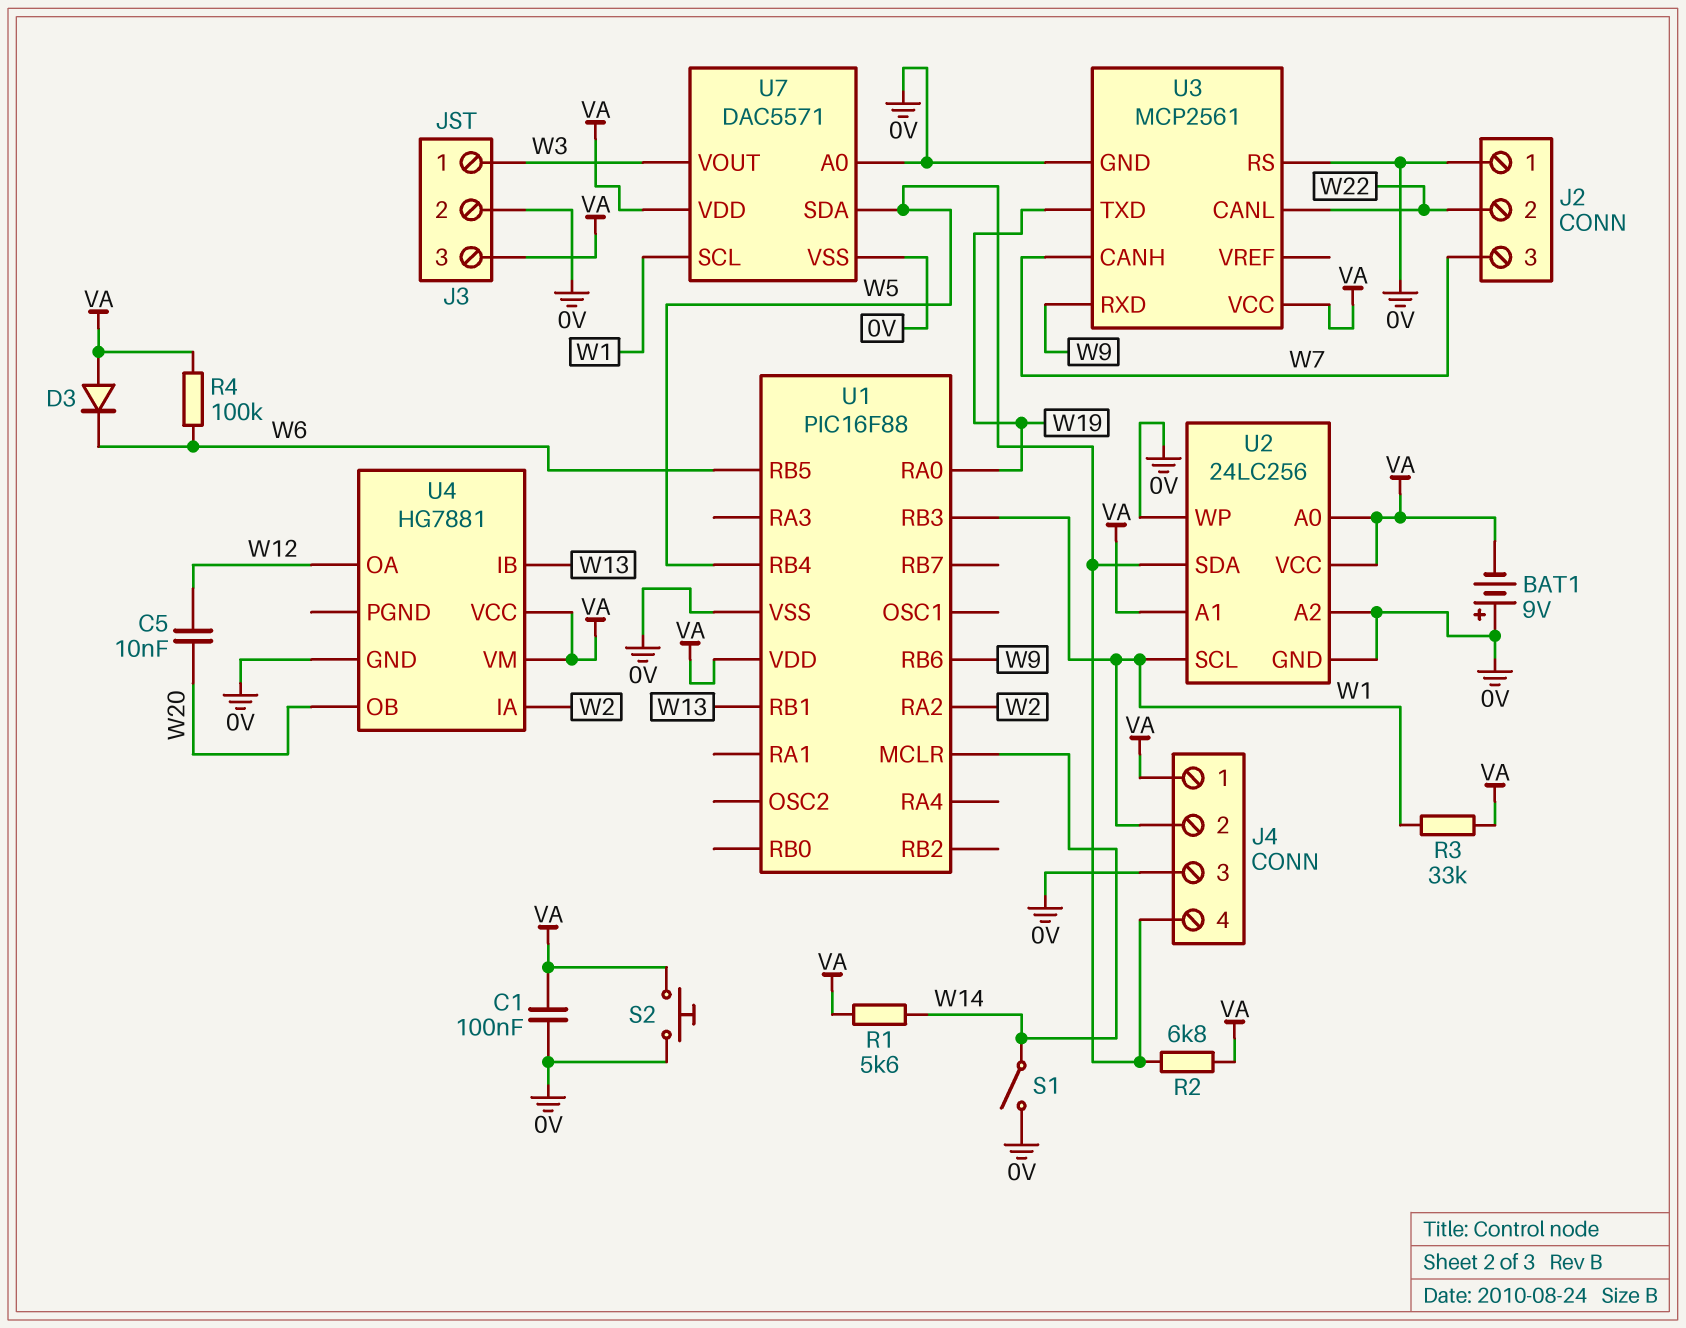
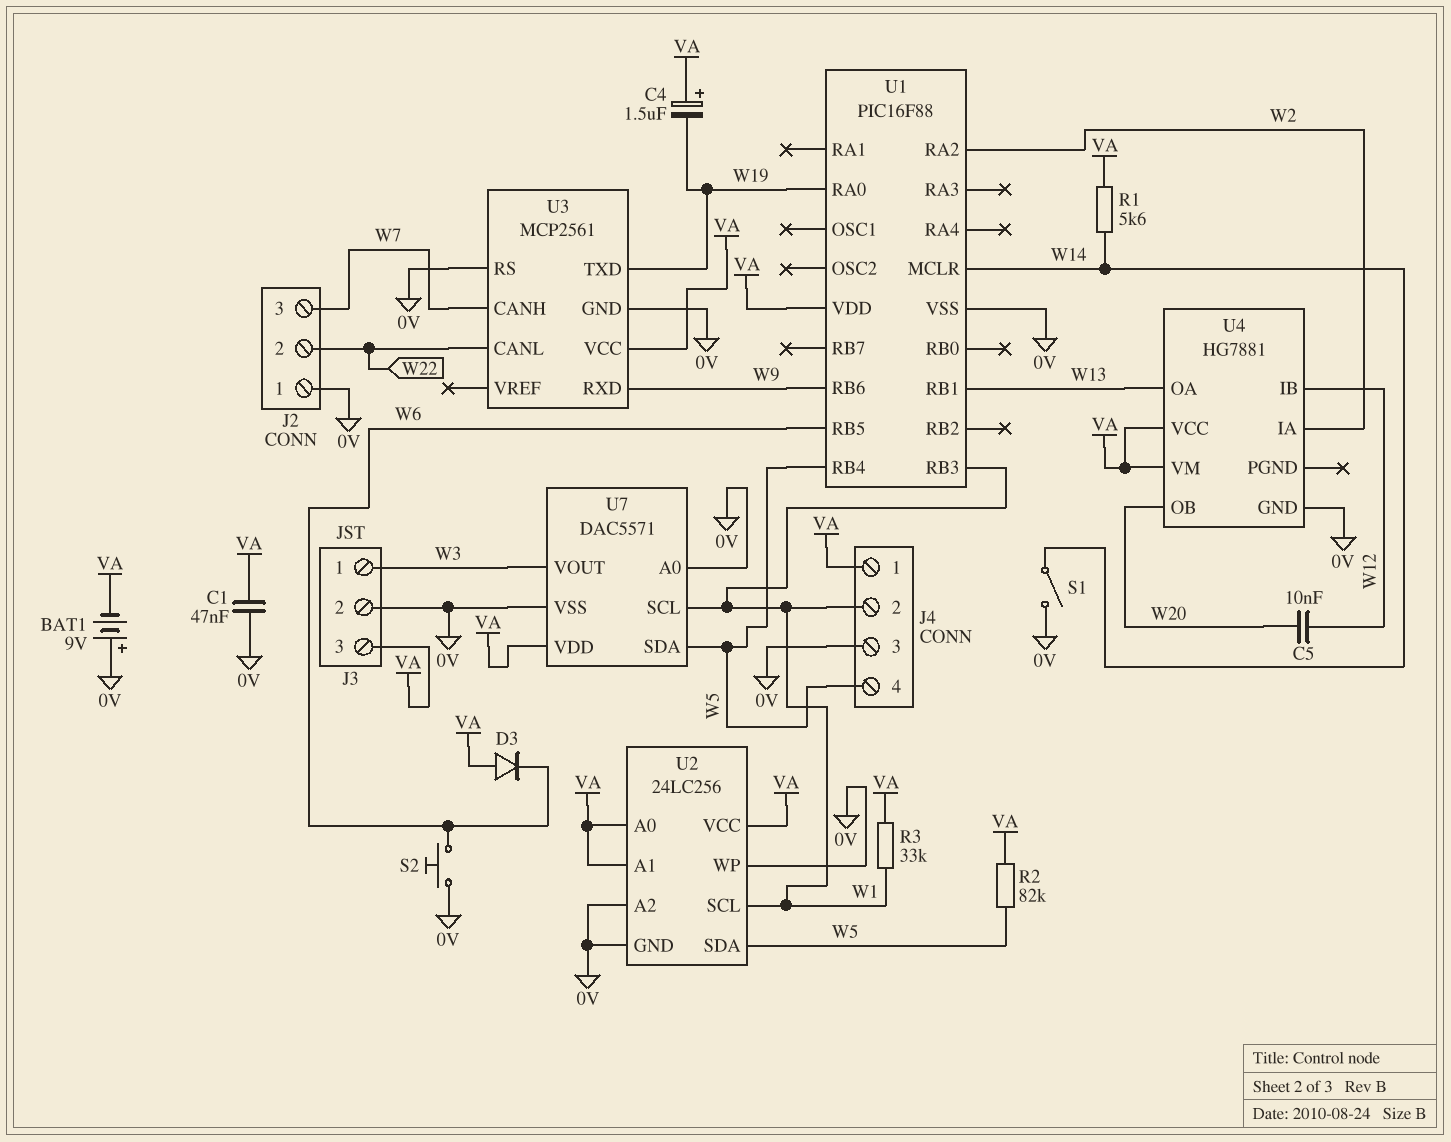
C1: 100nF (0V, VA) -> 47nF (0V, VA)
C4: none -> 1.5uF (plus VA, minus W19)
R2: 6.8k (VA, W5) -> 82k (VA, W5)
R4: 100k (VA, W6) -> none
S2: button (0V, VA) -> button (0V, W6)
U4 pin IB: W13 -> W12
U4 pin OA: W12 -> W13

